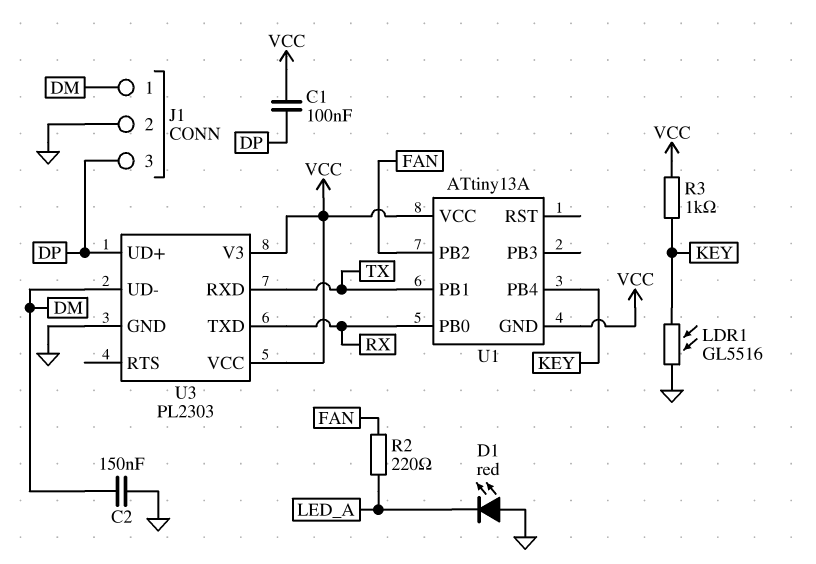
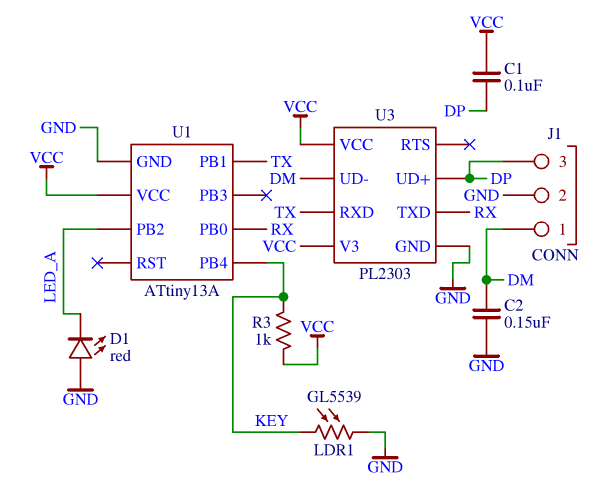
LDR1: GL5516 (GND, KEY) -> GL5539 (GND, KEY)
R2: 220 (FAN, LED_A) -> none
U1 pin GND: VCC -> GND
U1 pin PB2: FAN -> LED_A

